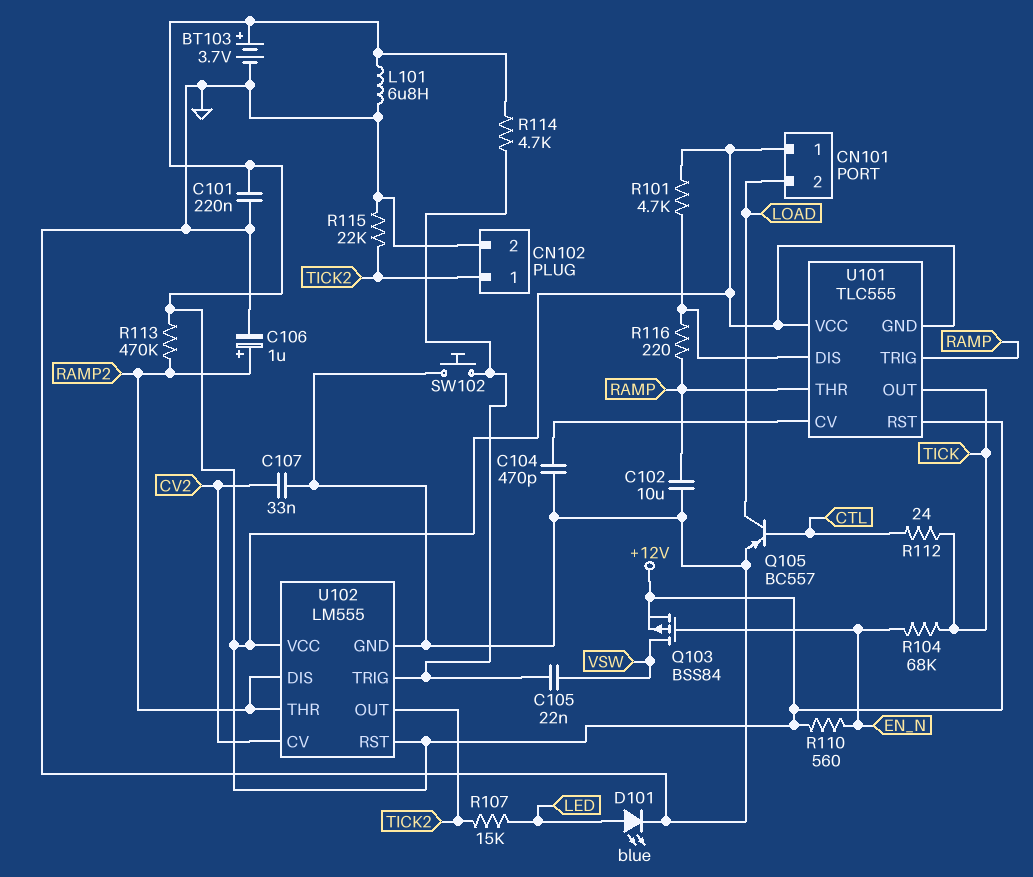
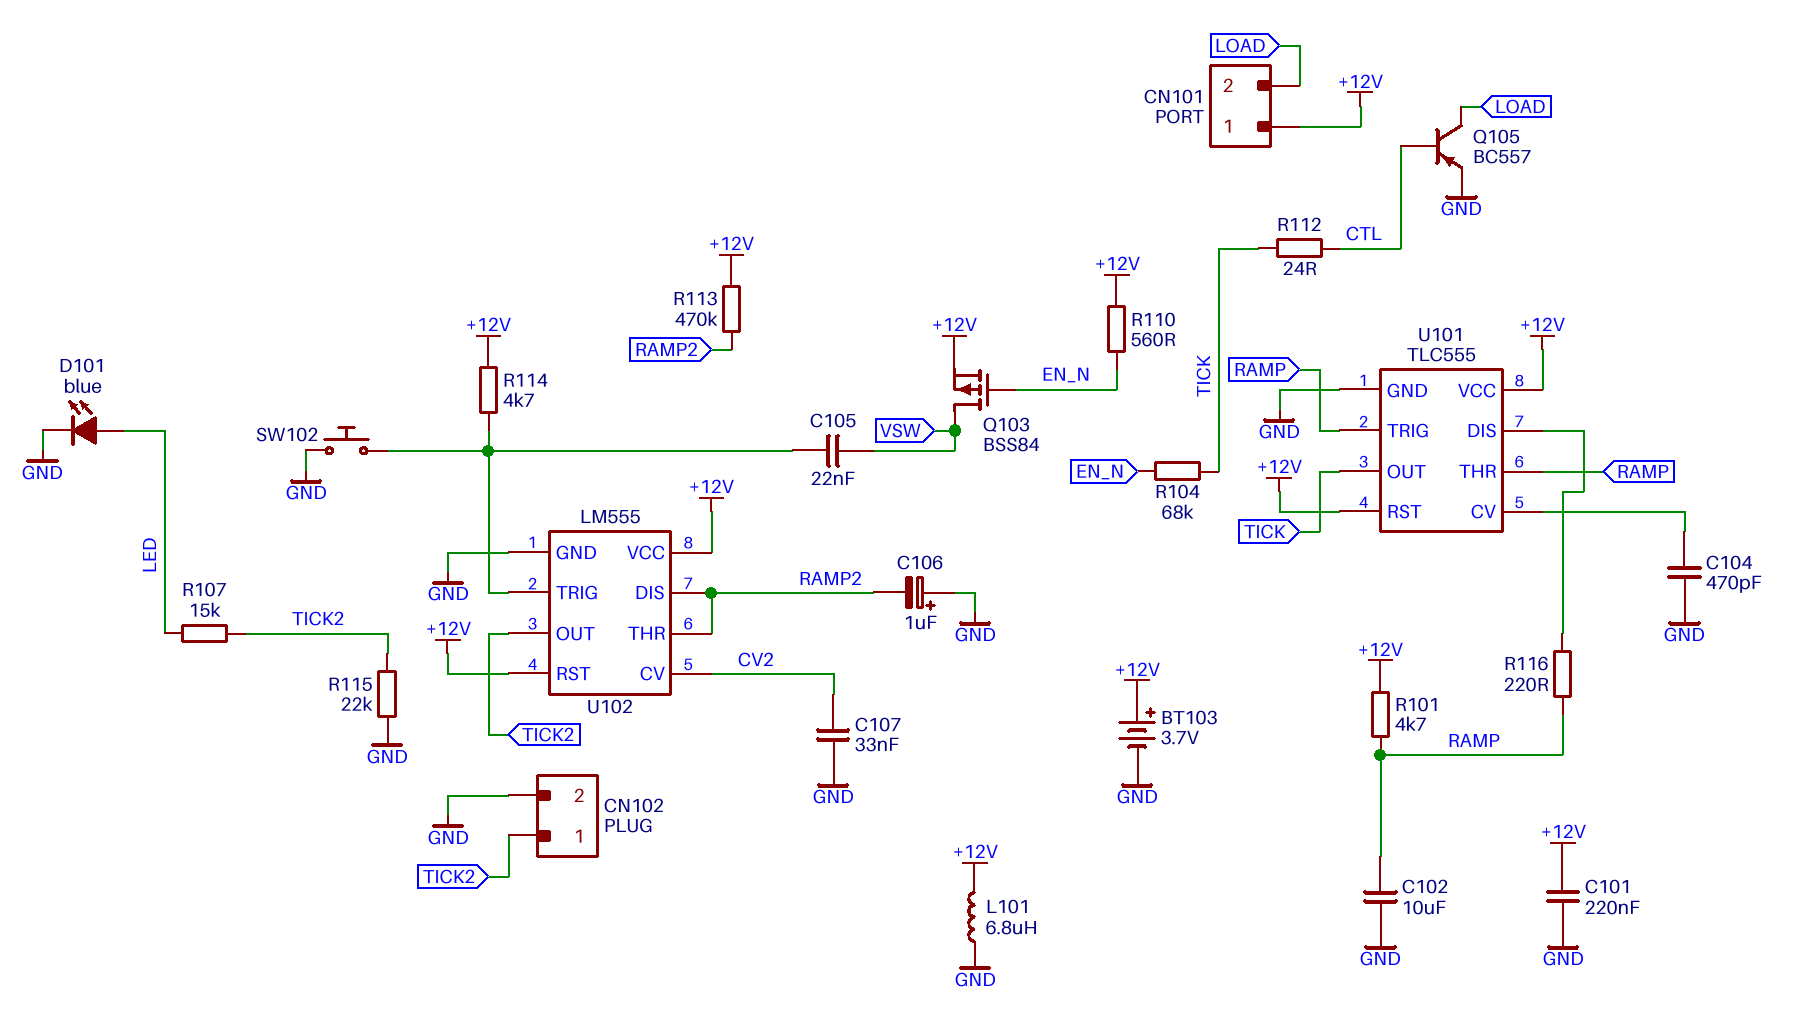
C106: 1uF (plus RAMP2, minus GND) -> 1uF (plus GND, minus RAMP2)
R101: 4.7k (+12V, U101/DIS) -> 4.7k (+12V, RAMP)
U101 pin GND: +12V -> GND

